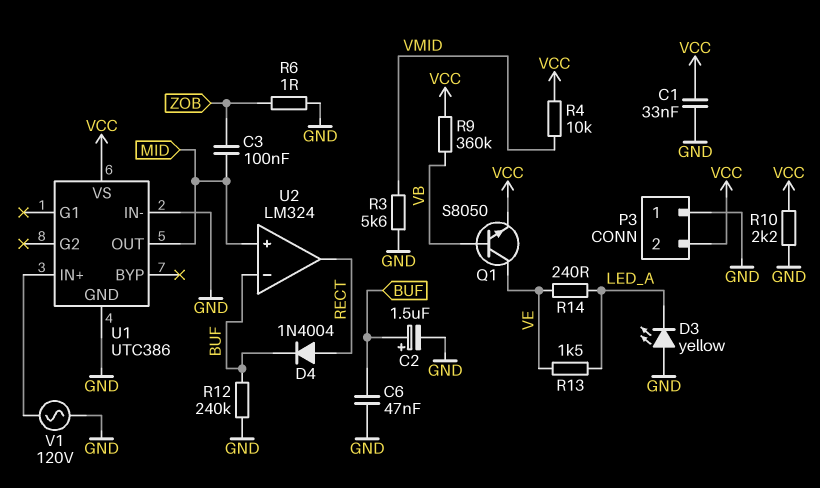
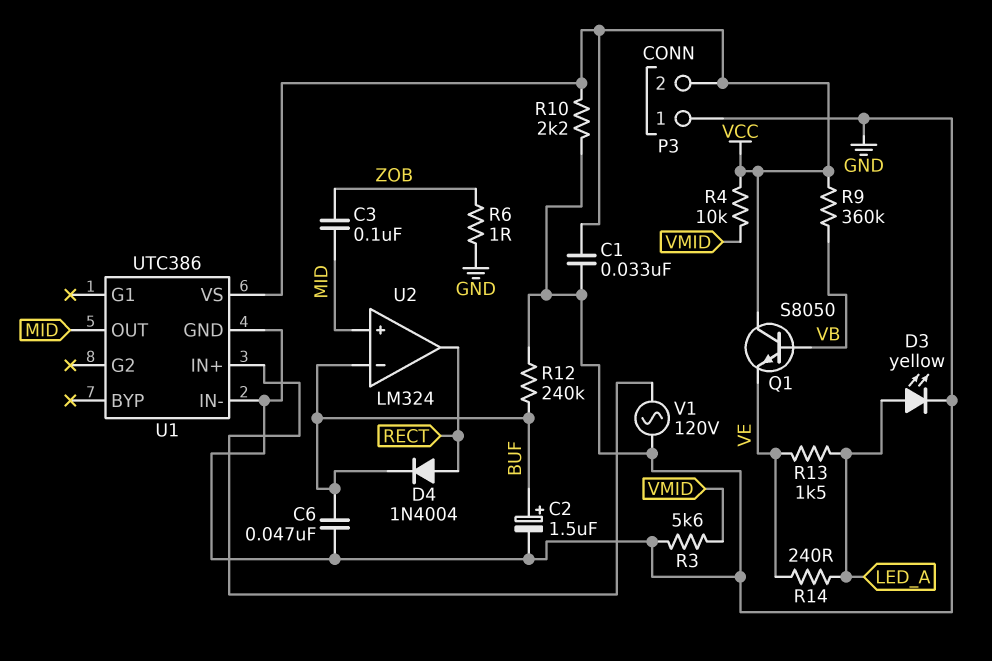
D3: LED yellow (A GND, K LED_A) -> LED yellow (A LED_A, K GND)
Q1: NPN S8050 (B VB, C VE, E VCC) -> NPN S8050 (B VB, C VCC, E VE)

